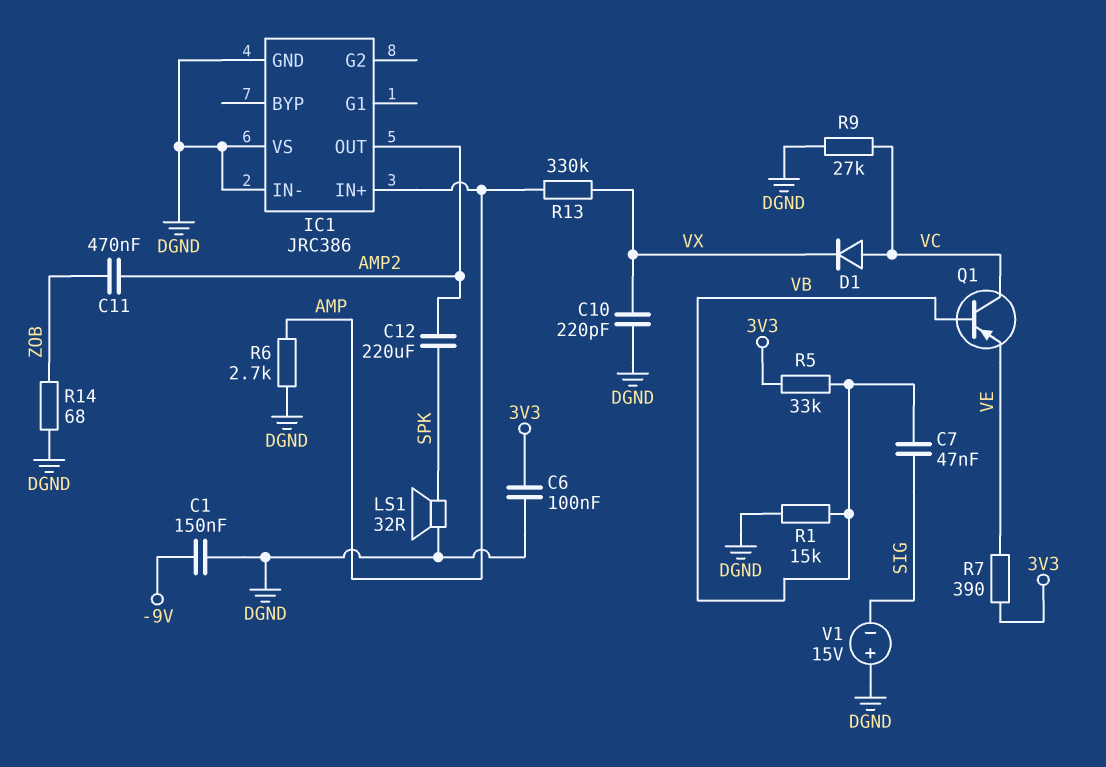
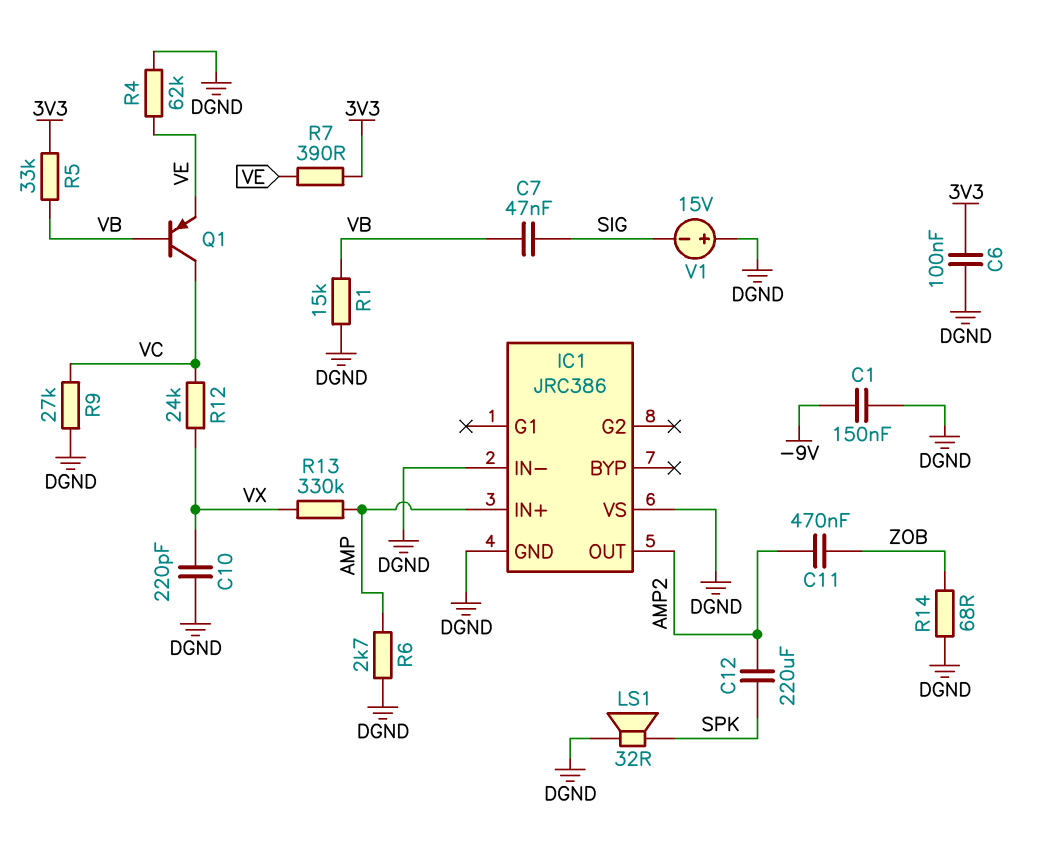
D1: diode (A VC, K VX) -> none
R4: none -> 62k (DGND, VE)
R12: none -> 24k (VC, VX)

